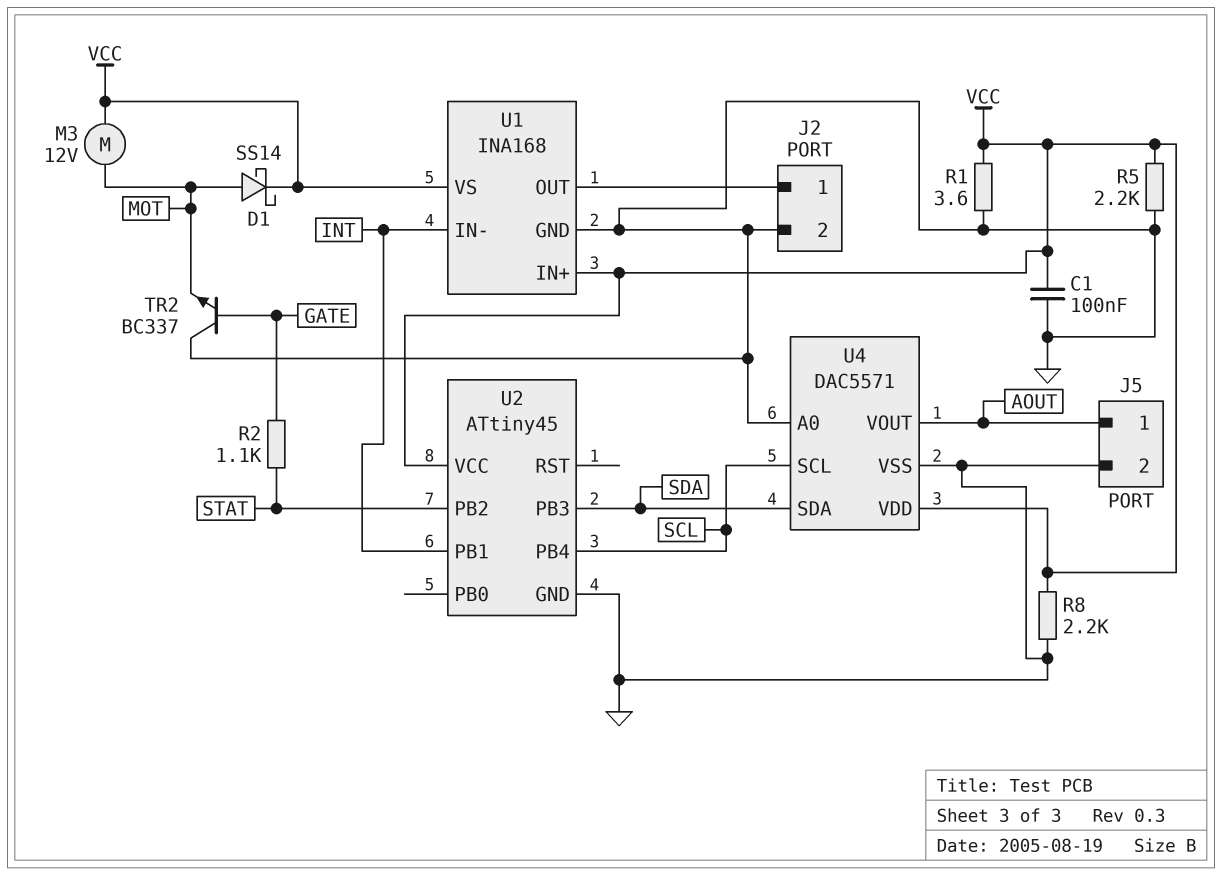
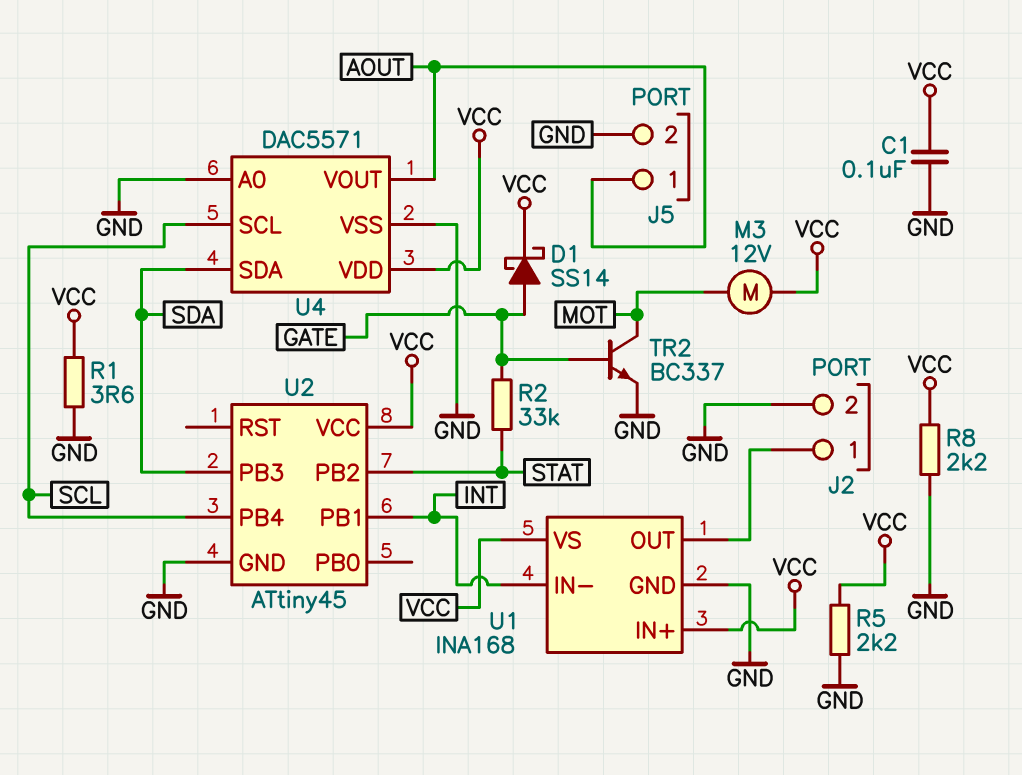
D1: schottky SS14 (A MOT, K VCC) -> schottky SS14 (A GATE, K VCC)
R2: 1.1k (GATE, STAT) -> 33k (GATE, STAT)
TR2: NPN BC337 (B GATE, C GND, E MOT) -> NPN BC337 (B GATE, C MOT, E GND)

